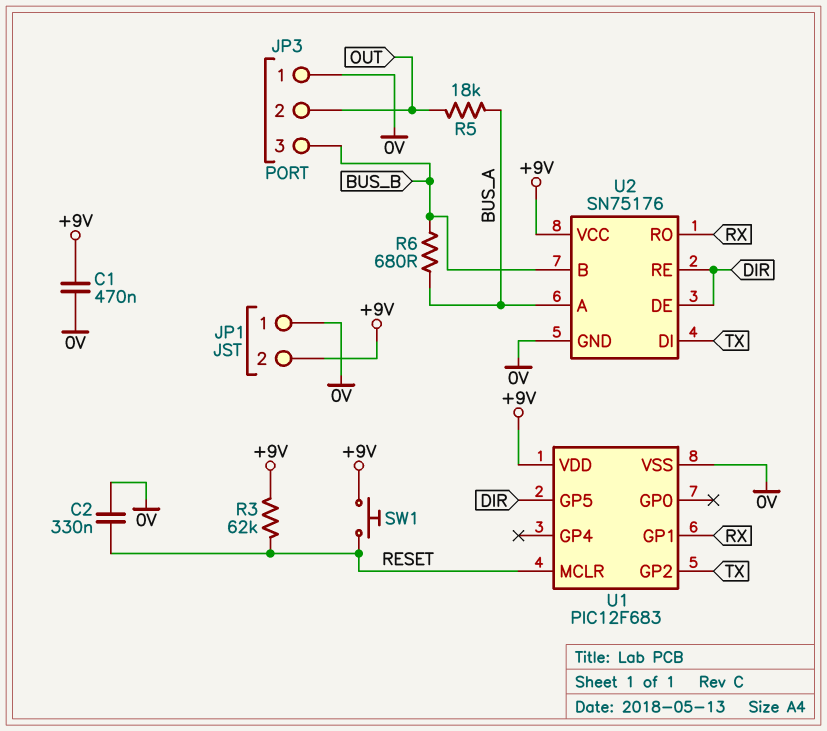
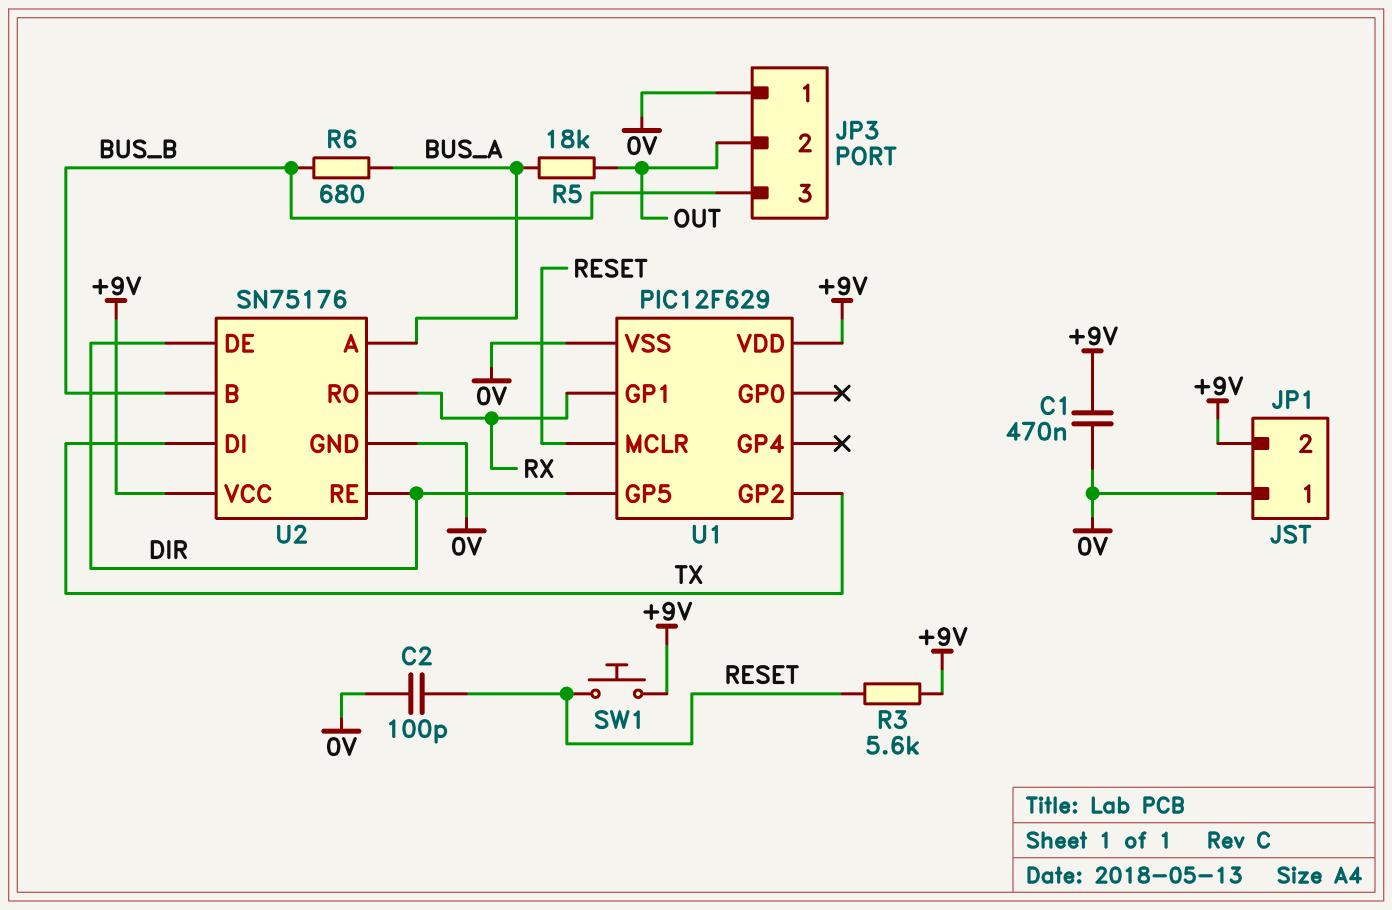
C2: 330nF (0V, RESET) -> 100pF (0V, RESET)
R3: 62k (+9V, RESET) -> 5.6k (+9V, RESET)
U1: PIC12F683 -> PIC12F629

